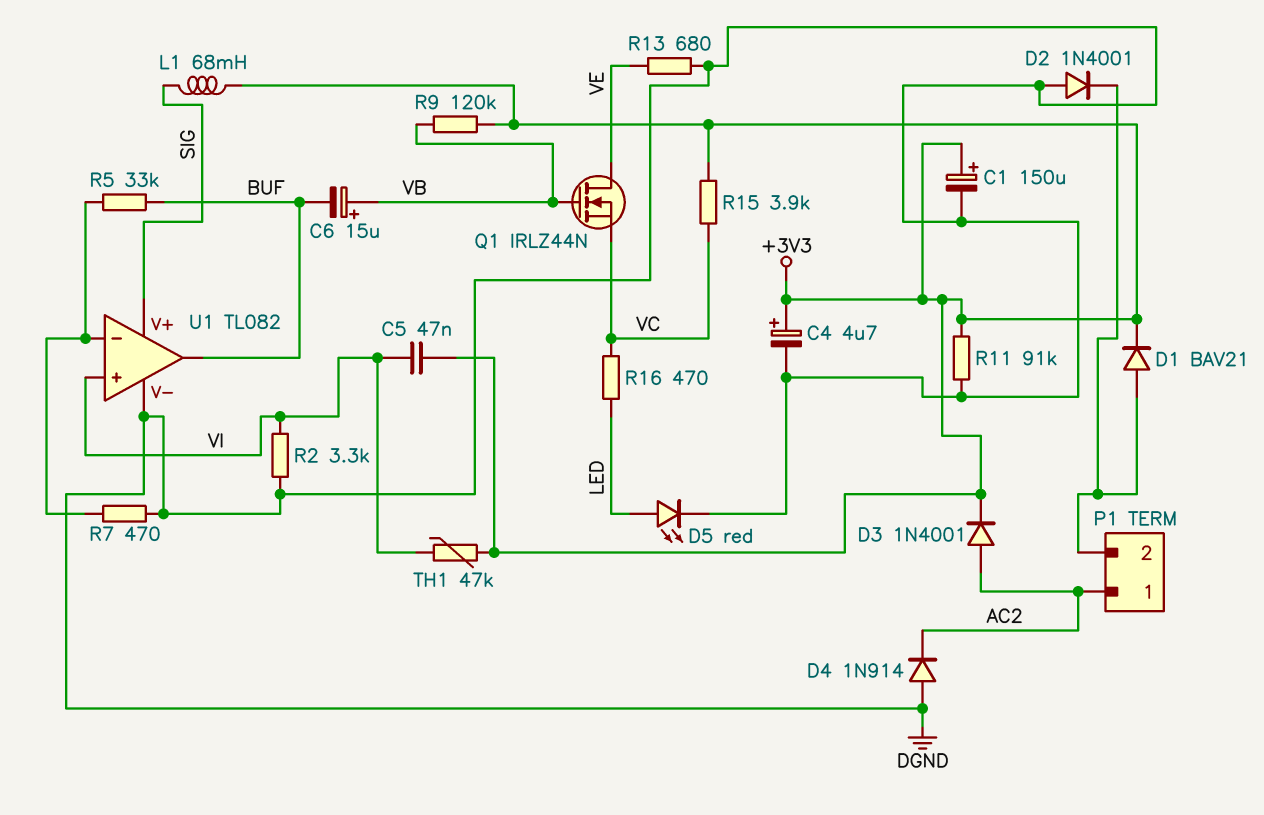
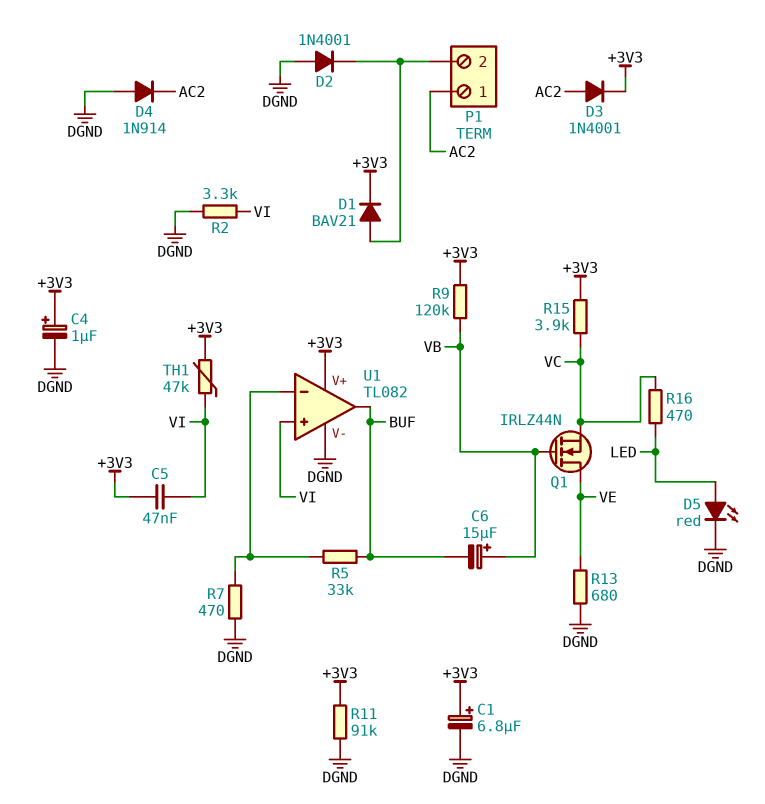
C1: 150uF (plus +3V3, minus DGND) -> 6.8uF (plus +3V3, minus DGND)
C4: 4.7uF (plus +3V3, minus DGND) -> 1uF (plus +3V3, minus DGND)
L1: 68mH (+3V3, SIG) -> none
U1 pin V+: SIG -> +3V3

